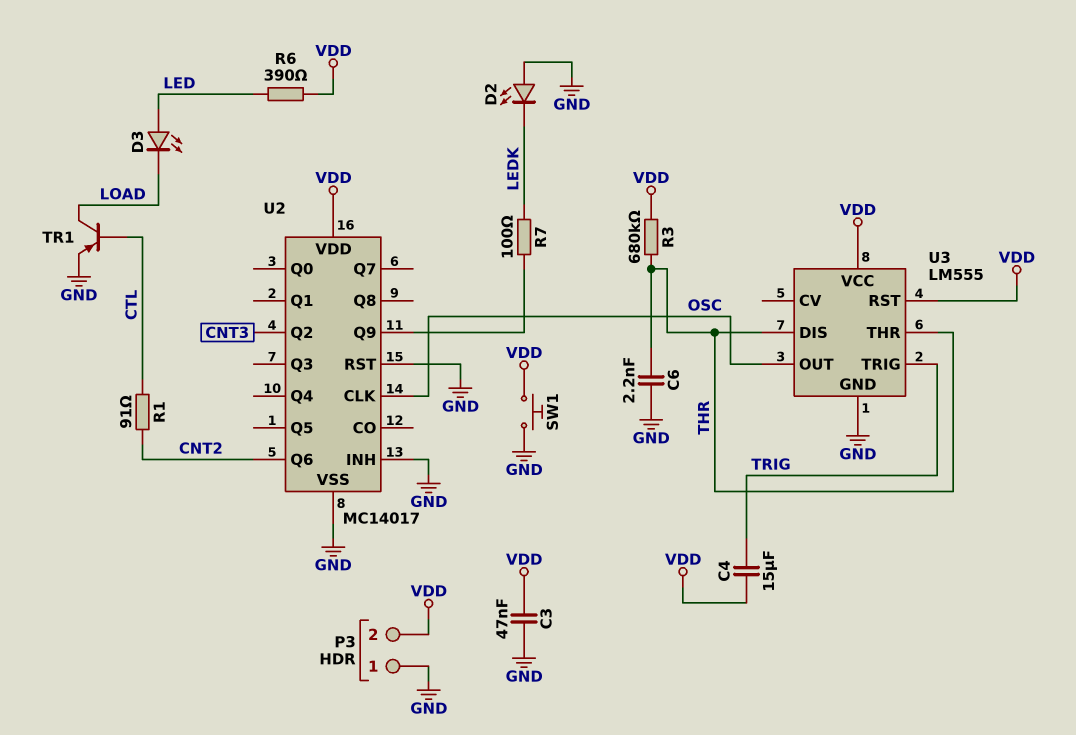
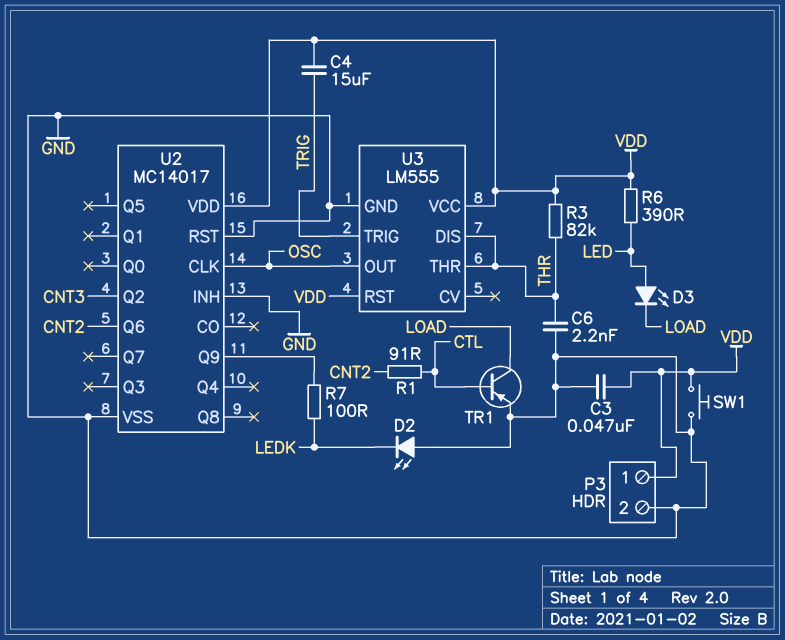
P3 pin 1: GND -> VDD
P3 pin 2: VDD -> GND
R3: 680k (THR, VDD) -> 82k (THR, VDD)

